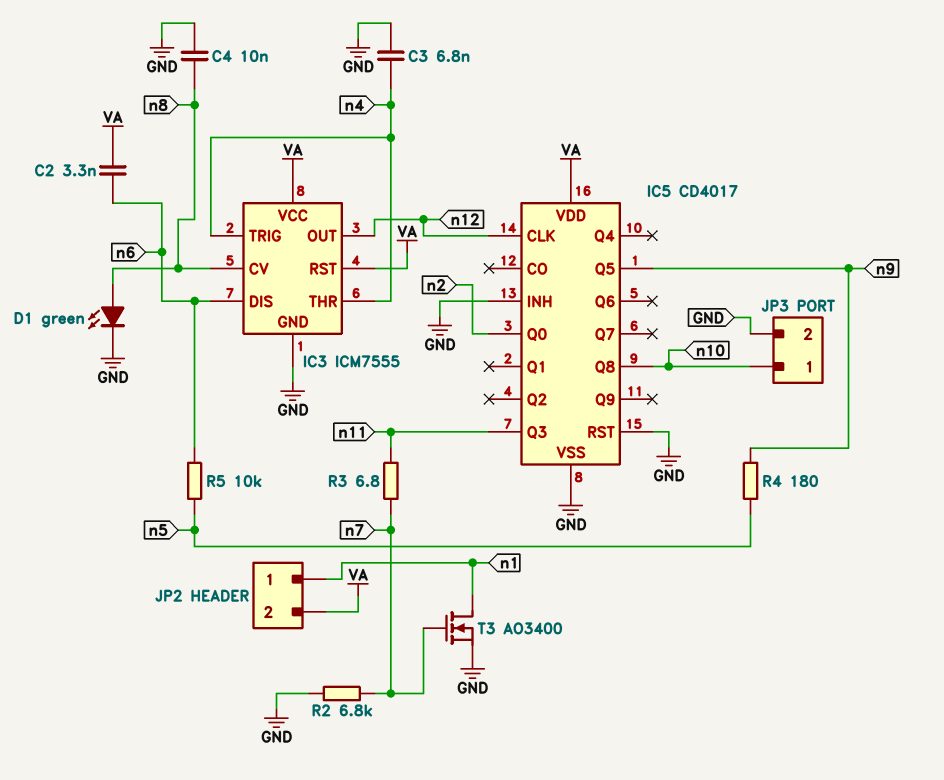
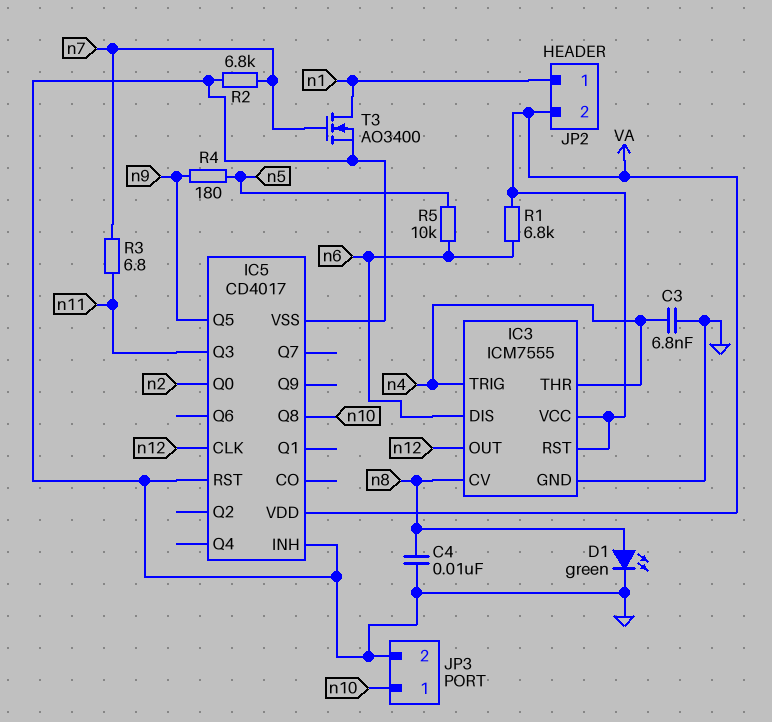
C2: 3.3nF (VA, n6) -> none
R1: none -> 6.8k (VA, n6)

